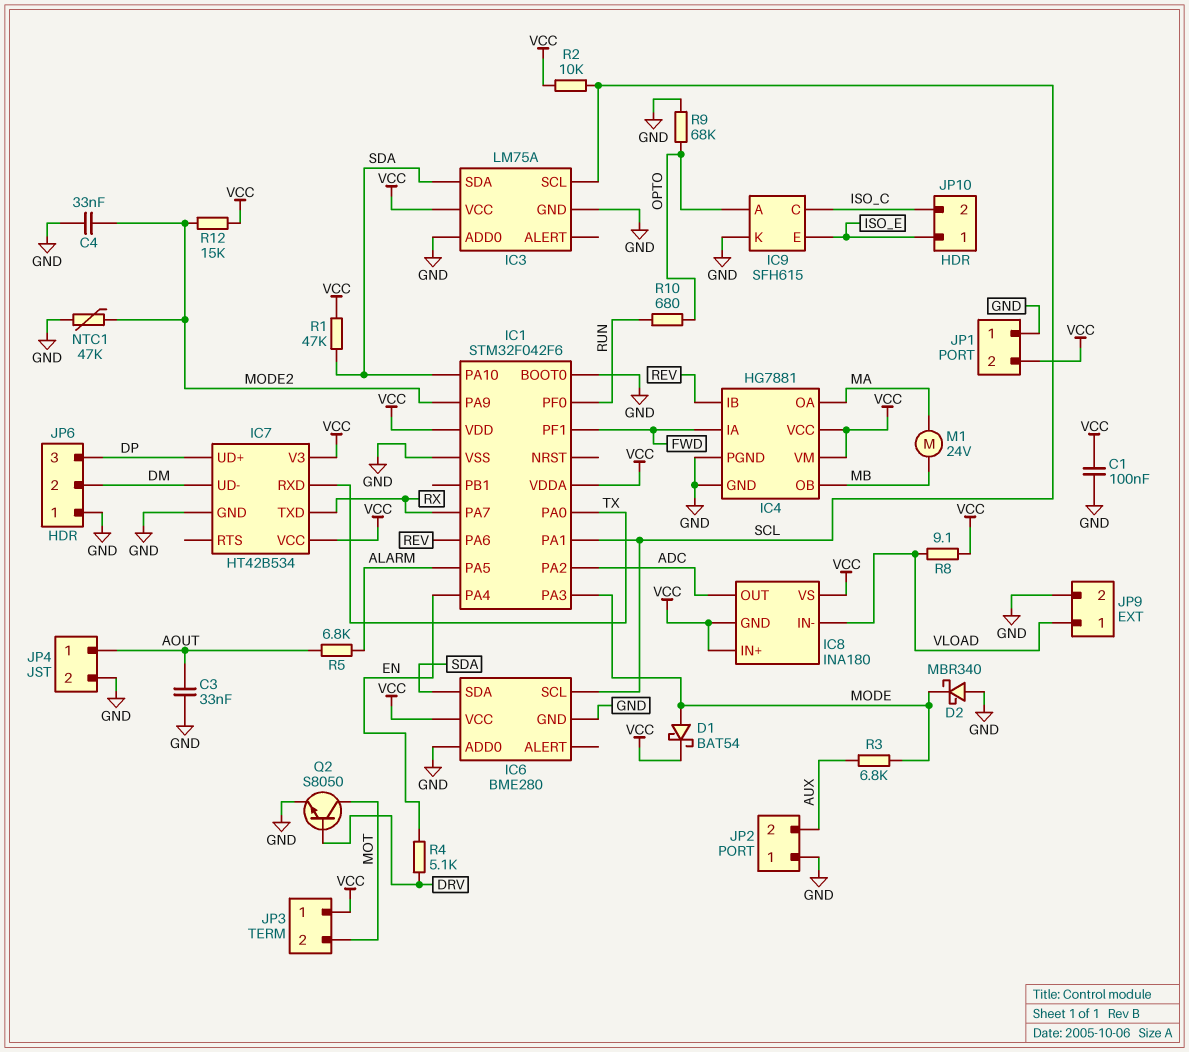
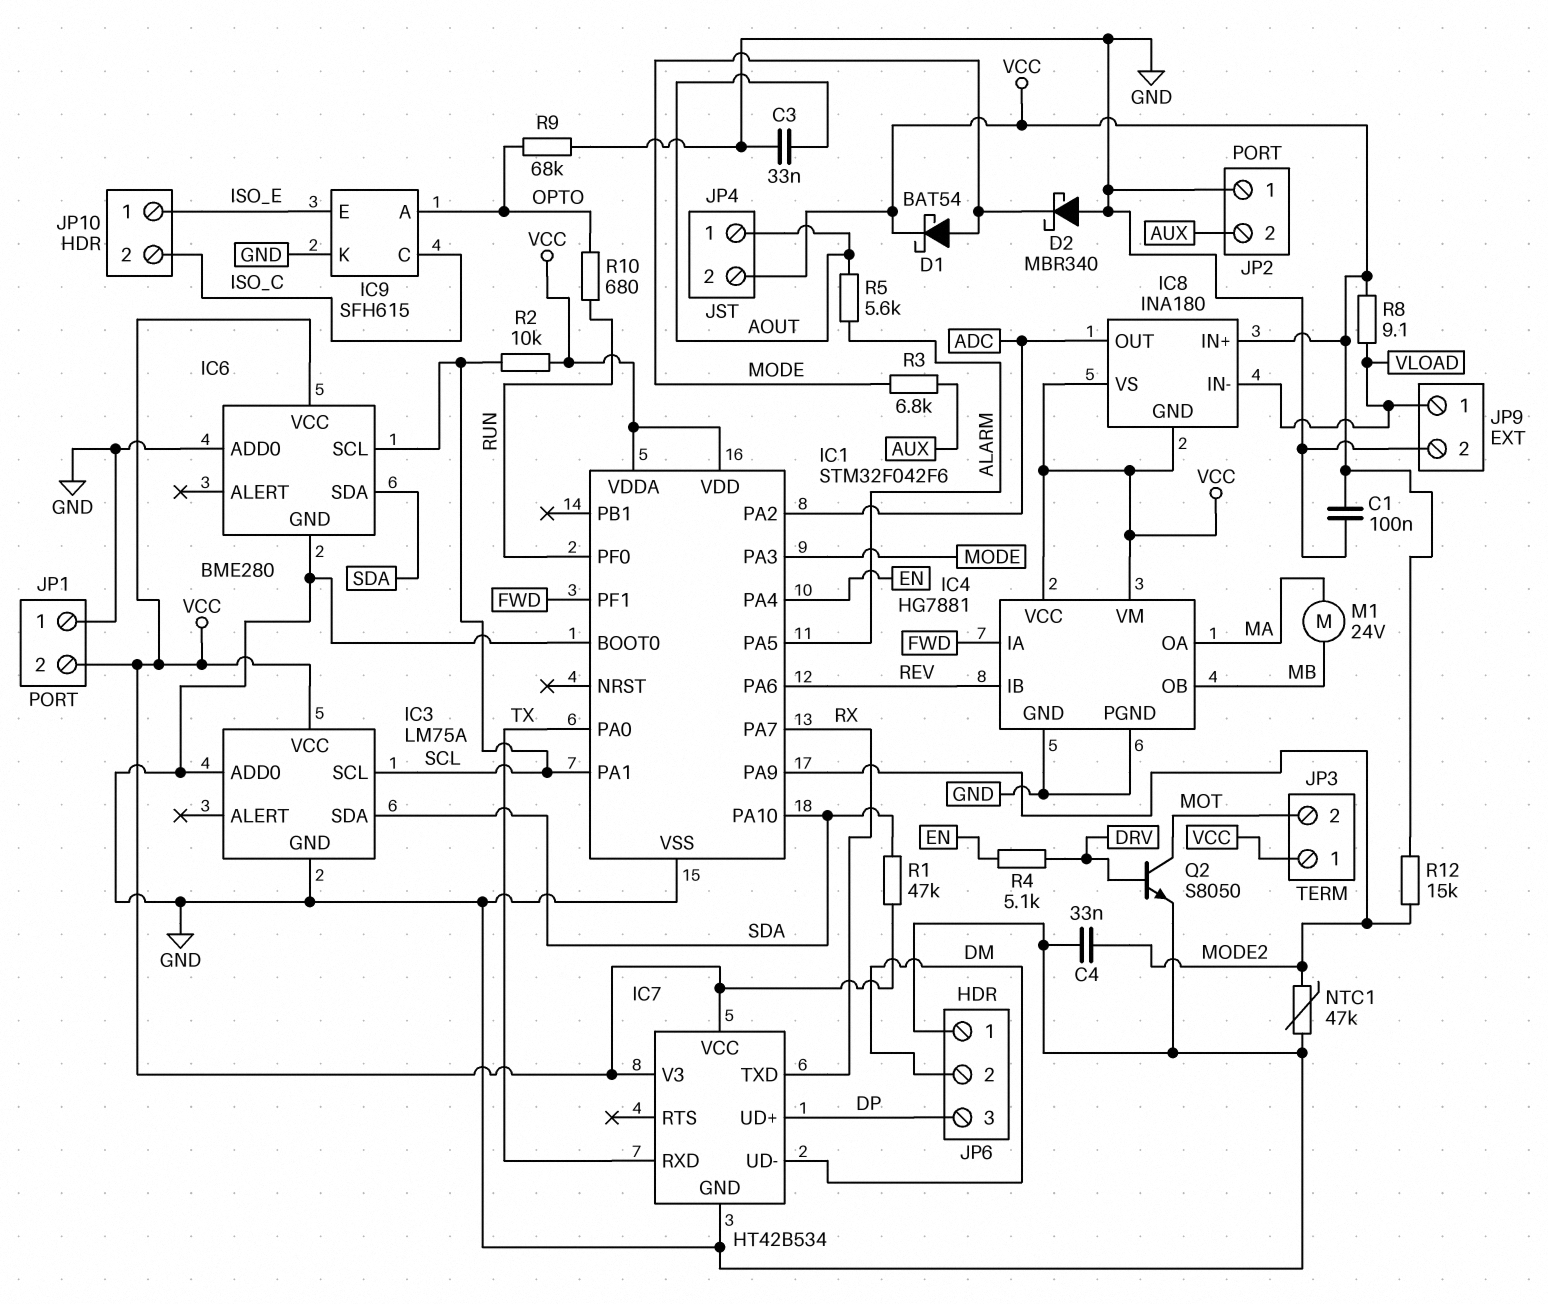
JP4 pin 2: GND -> VCC
R5: 6.8k (ALARM, AOUT) -> 5.6k (ALARM, AOUT)

